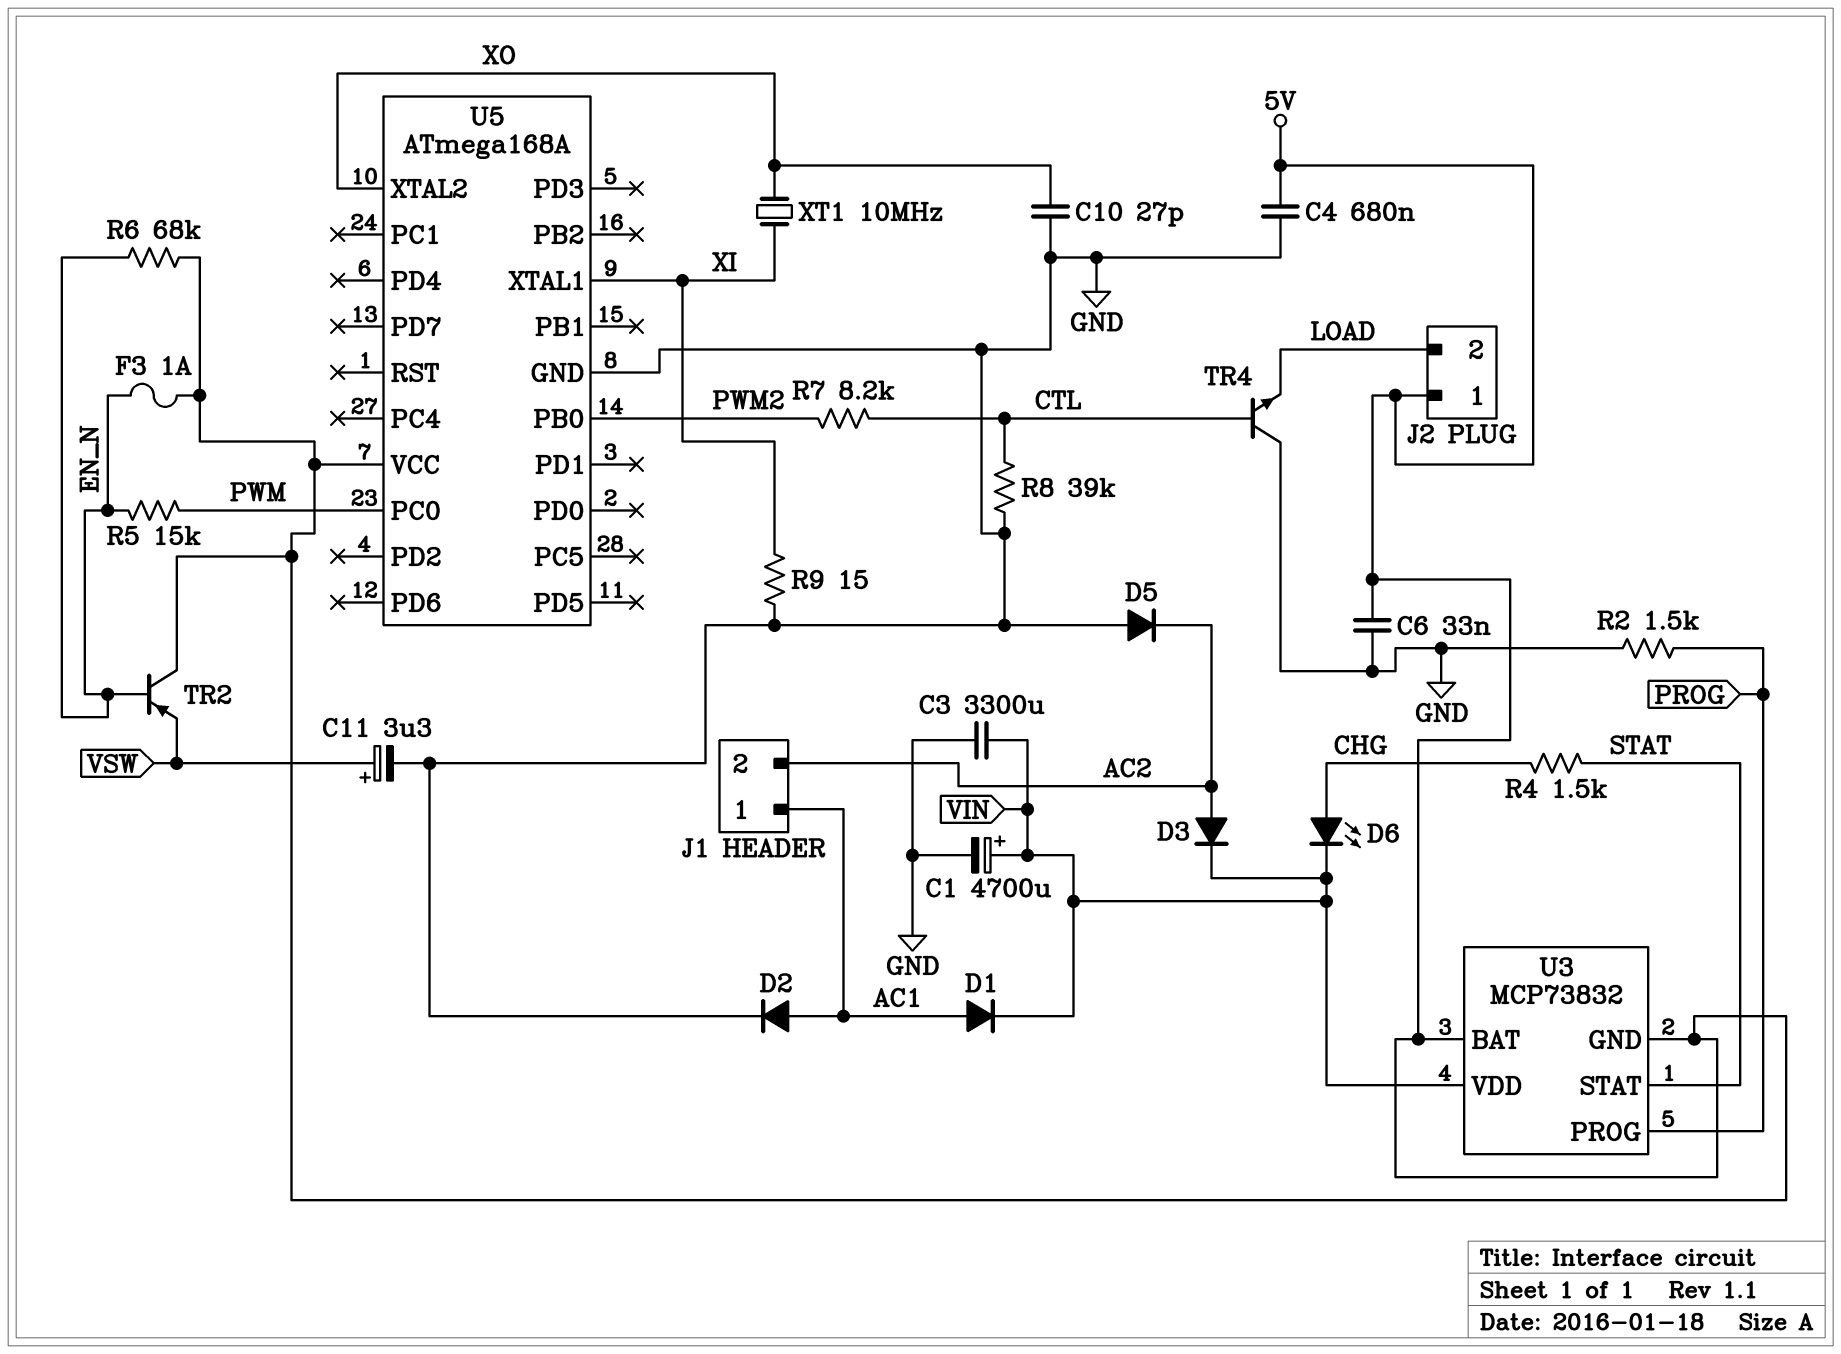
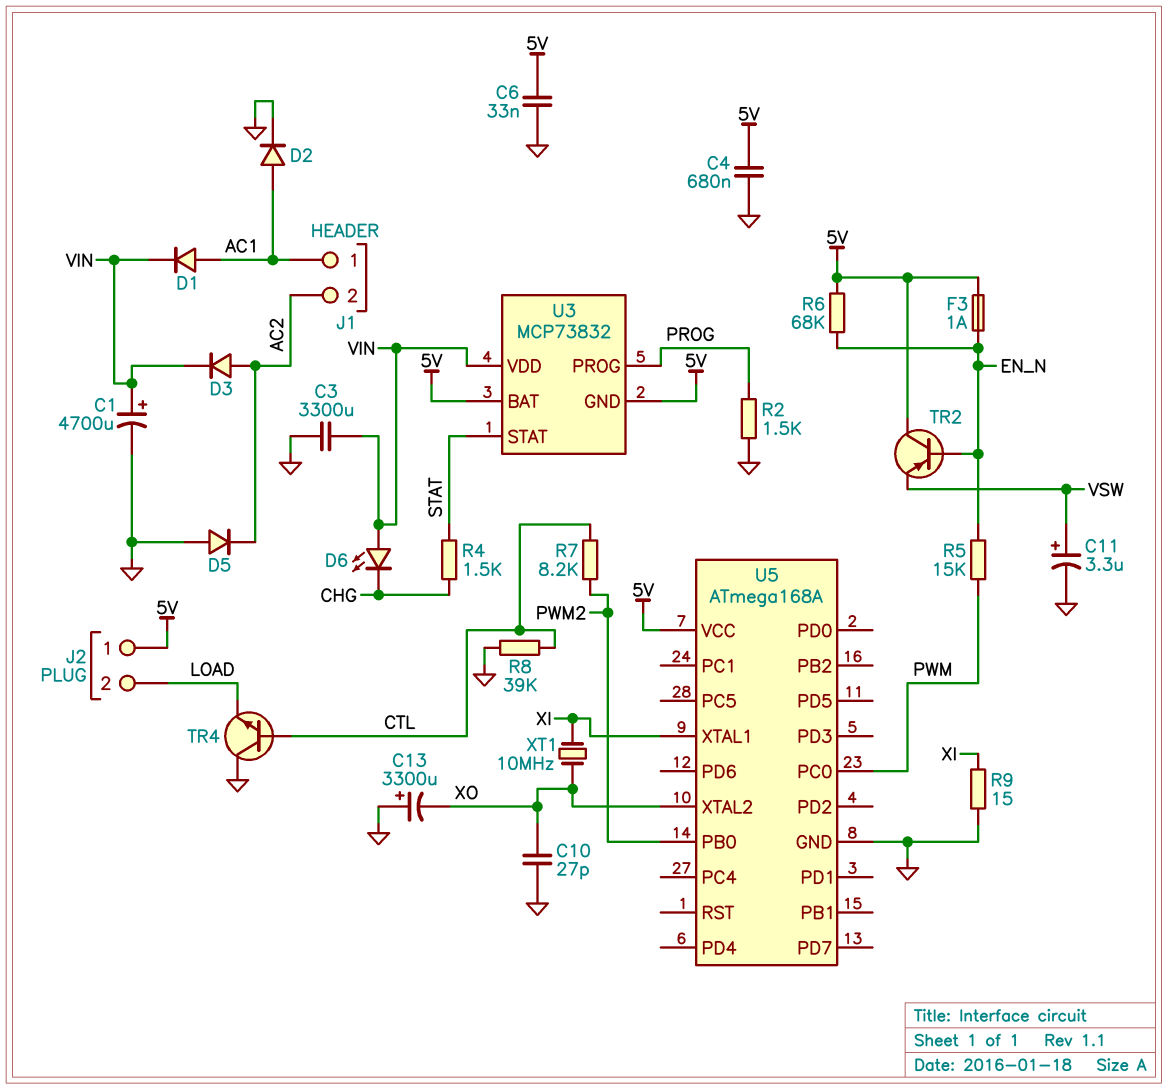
C13: none -> 3300uF (plus GND, minus XO)
D6: LED (A CHG, K VIN) -> LED (A VIN, K CHG)

